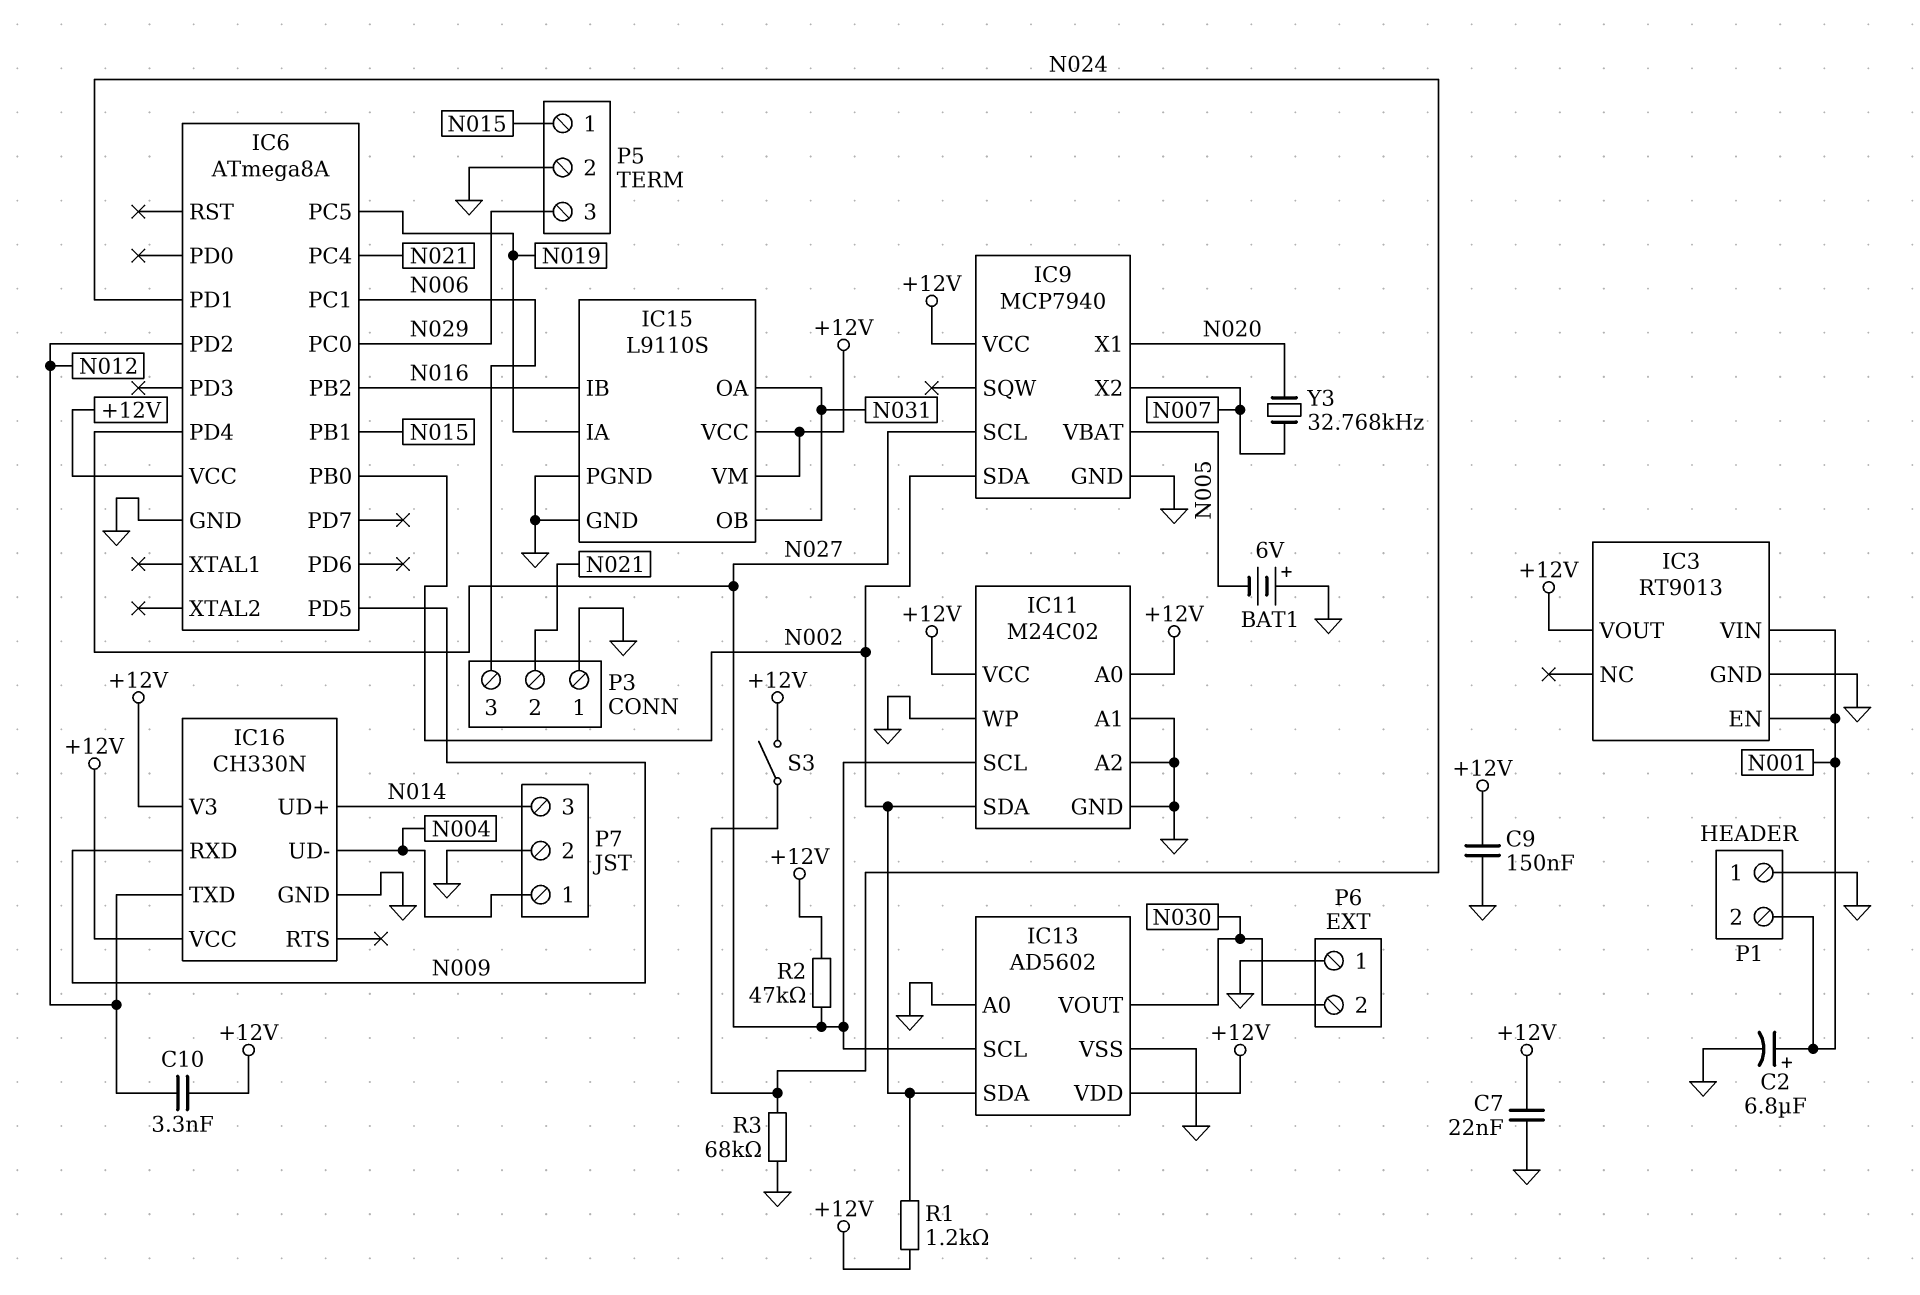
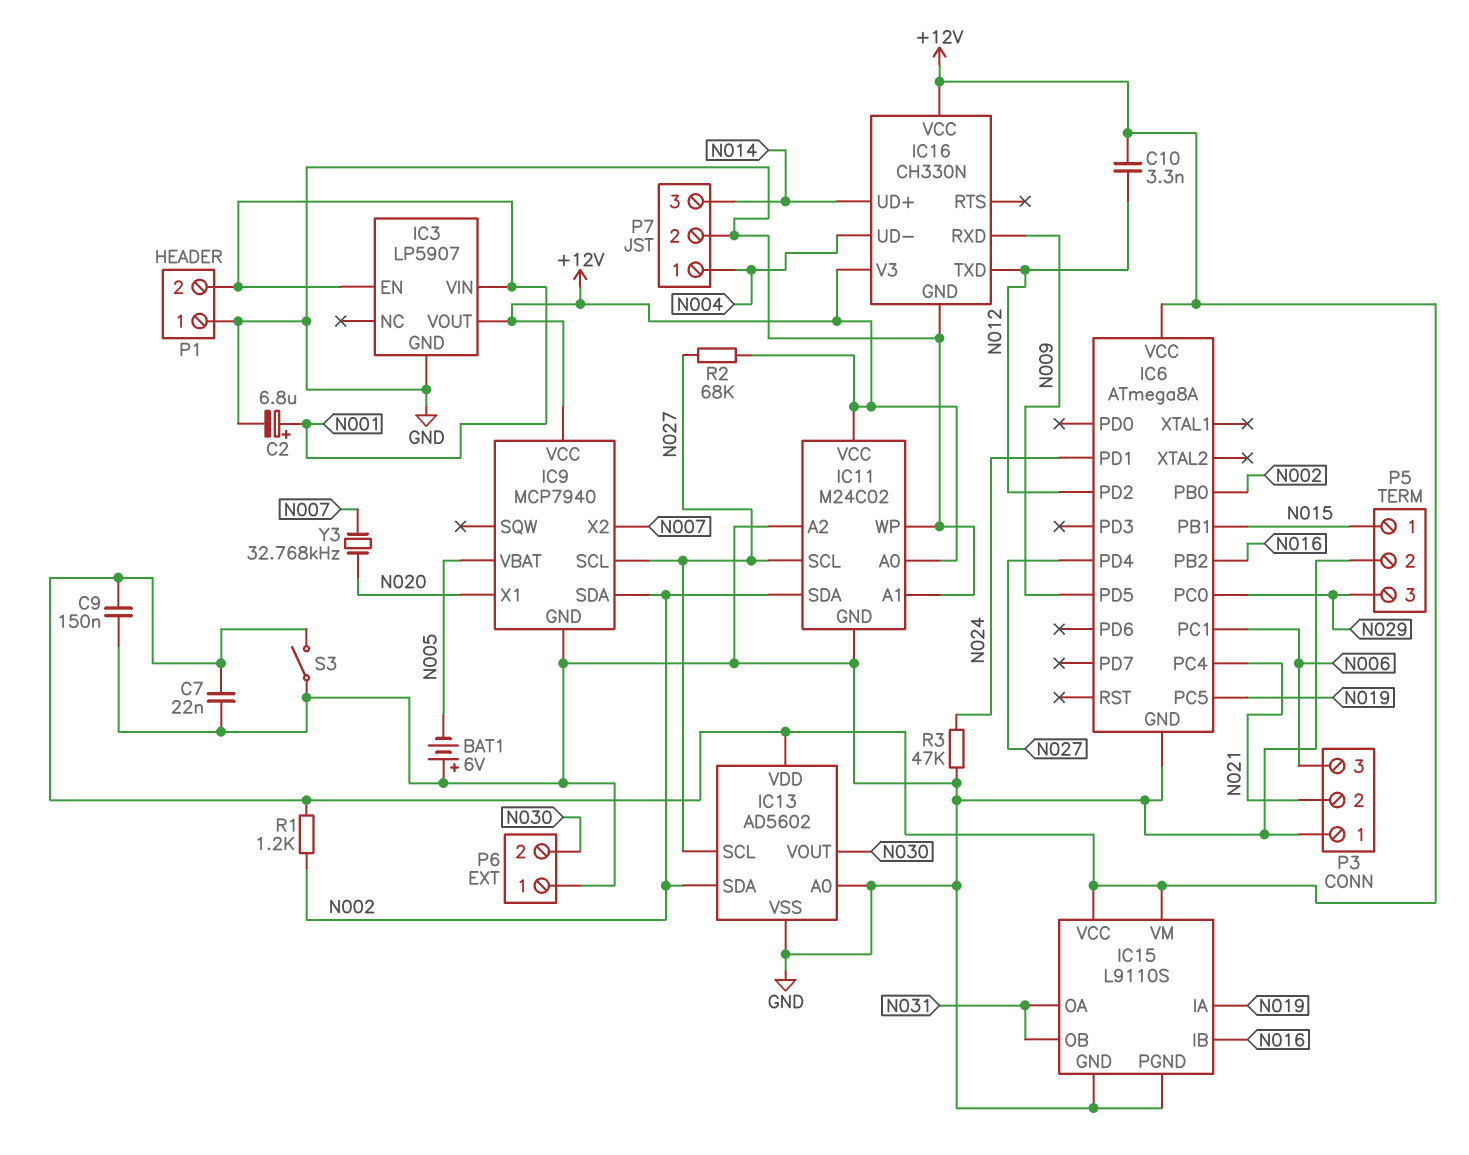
IC3: RT9013 -> LP5907
R2: 47k (+12V, N027) -> 68k (+12V, N027)
R3: 68k (GND, N024) -> 47k (GND, N024)
S3: switch (+12V, N024) -> switch (+12V, GND)

